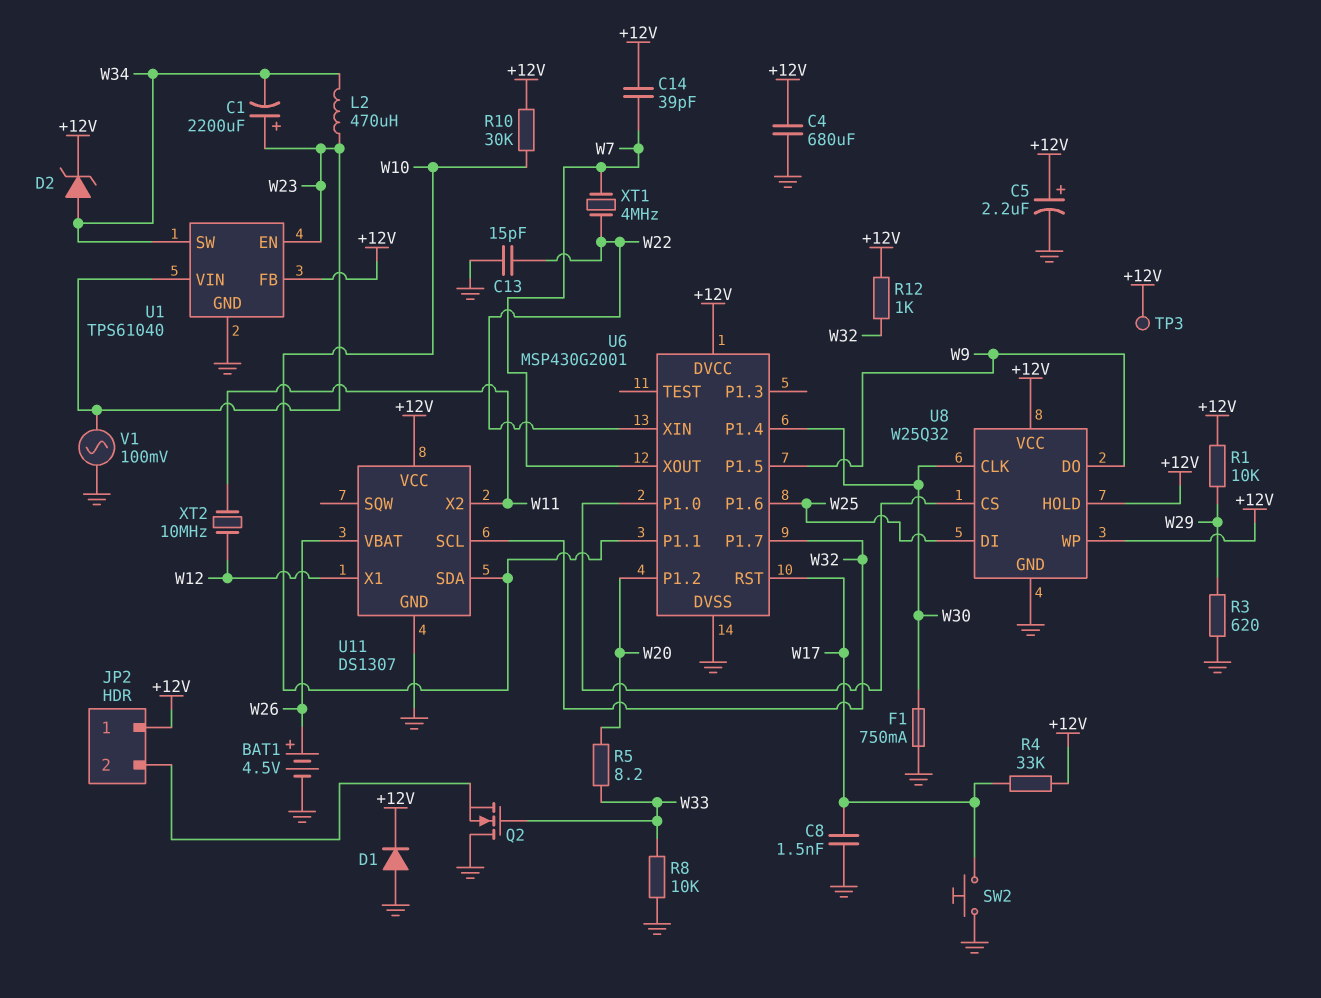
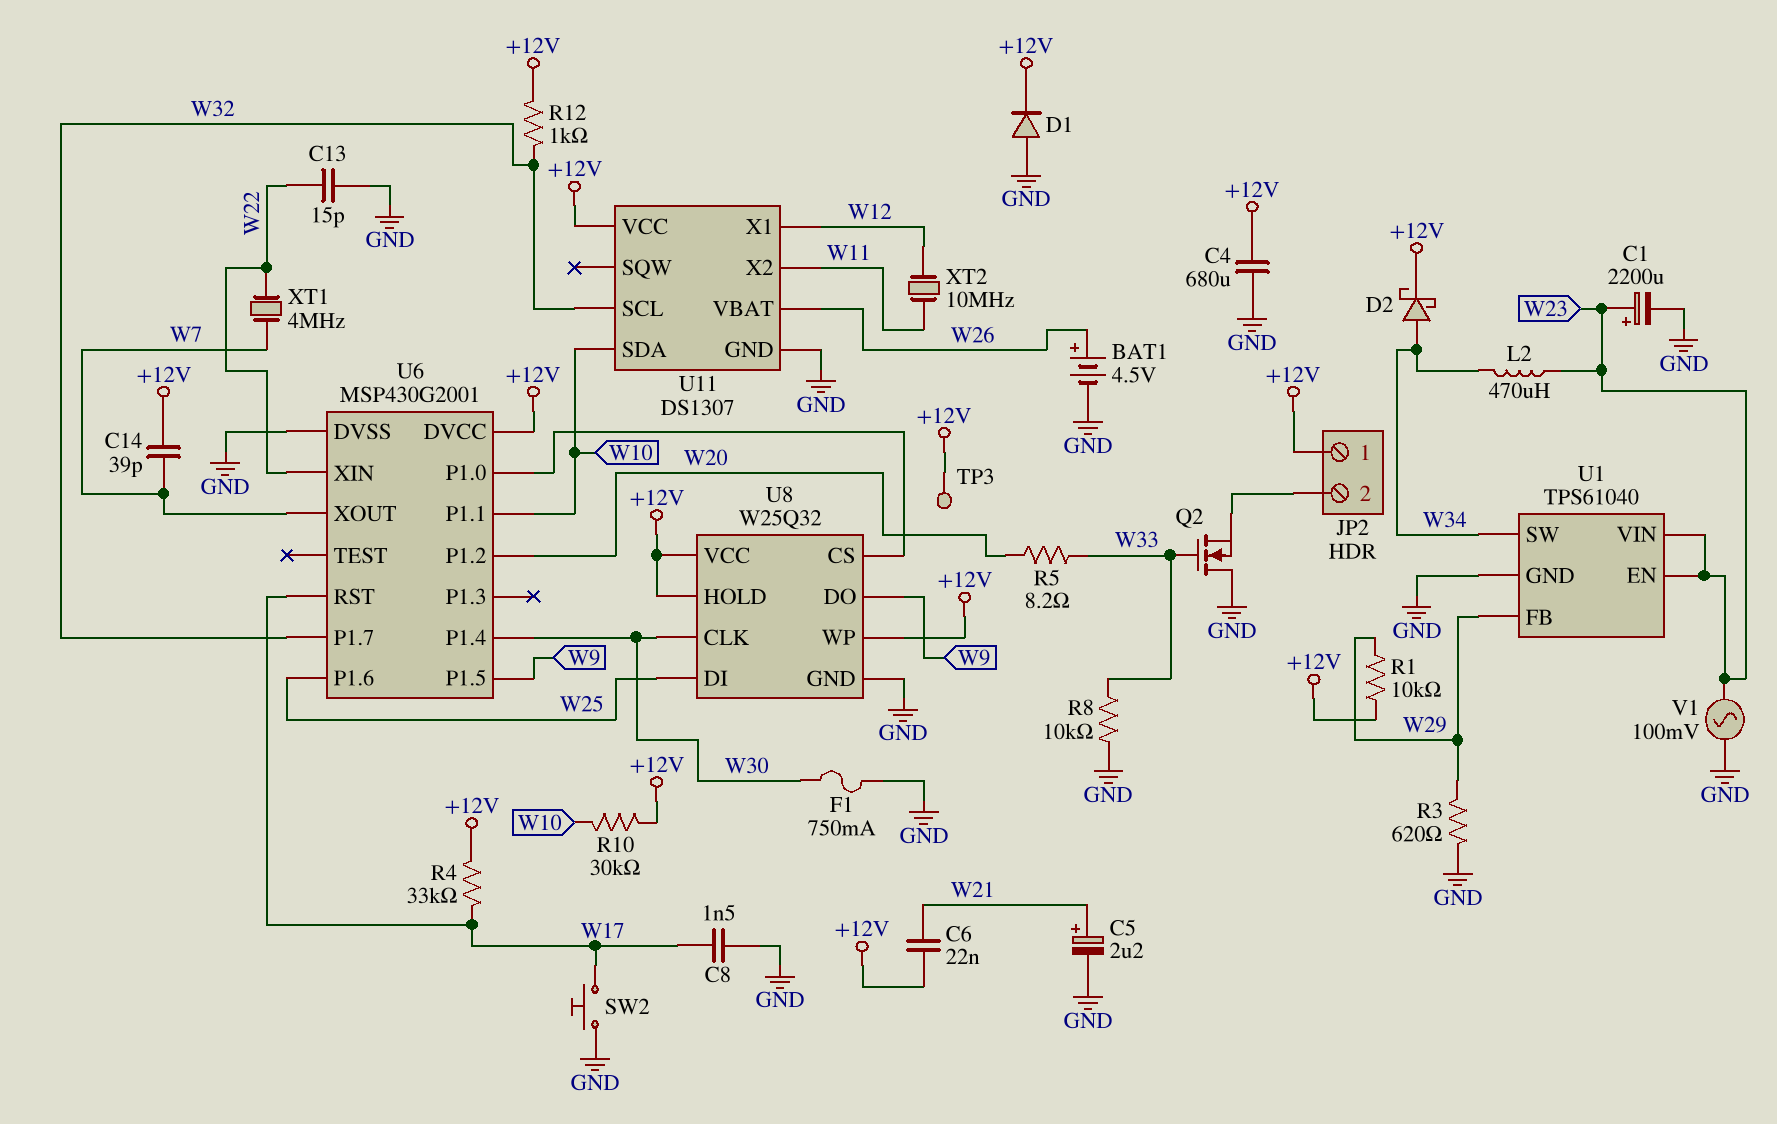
C1: 2200uF (plus W23, minus W34) -> 2200uF (plus W23, minus GND)
C5: 2.2uF (plus +12V, minus GND) -> 2.2uF (plus W21, minus GND)
C6: none -> 22nF (+12V, W21)
D2: zener (A W34, K +12V) -> schottky (A W34, K +12V)
U1 pin FB: +12V -> W29

